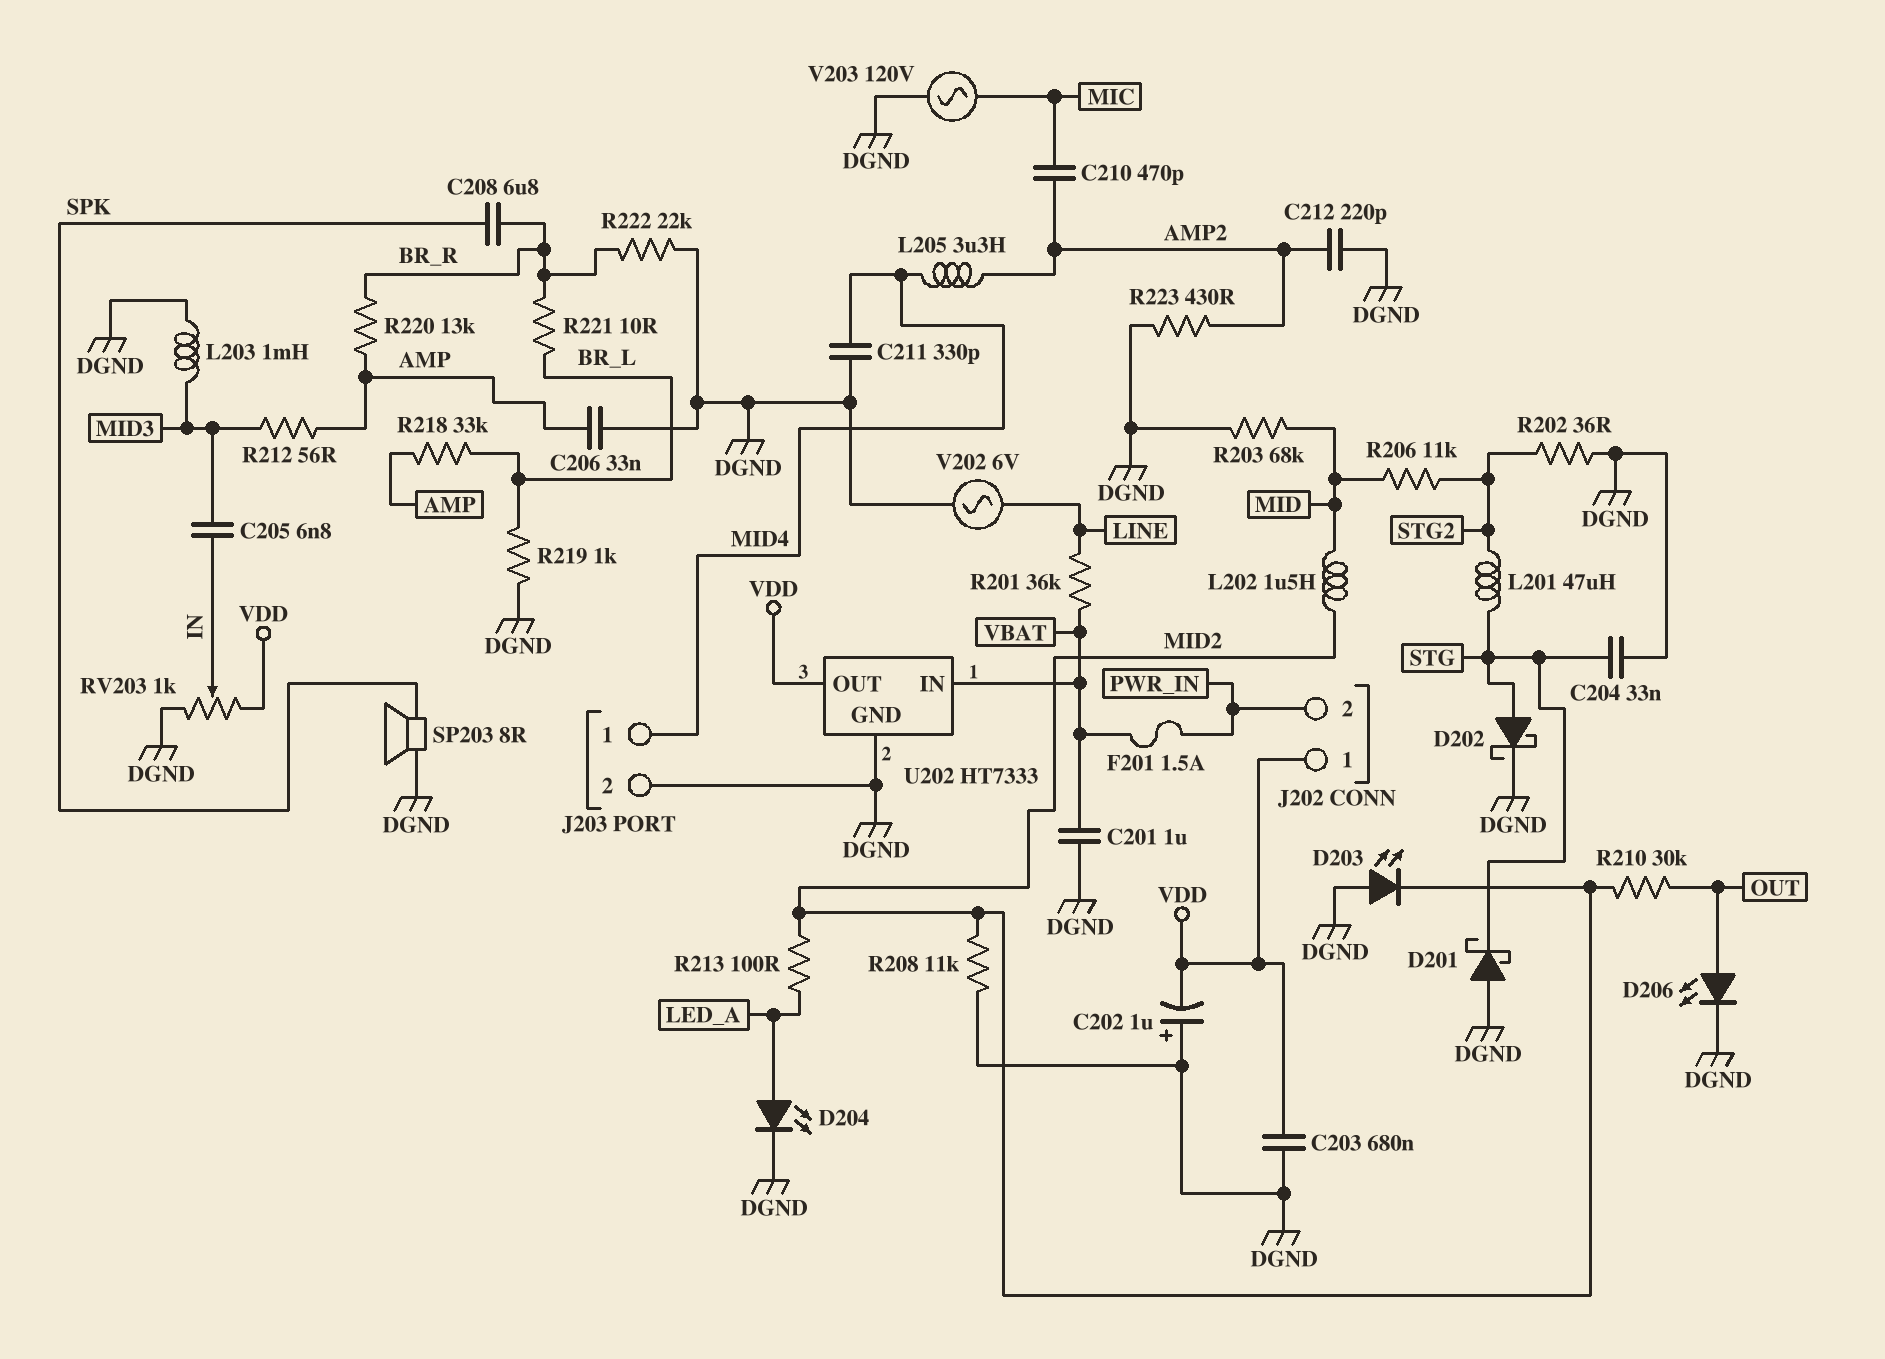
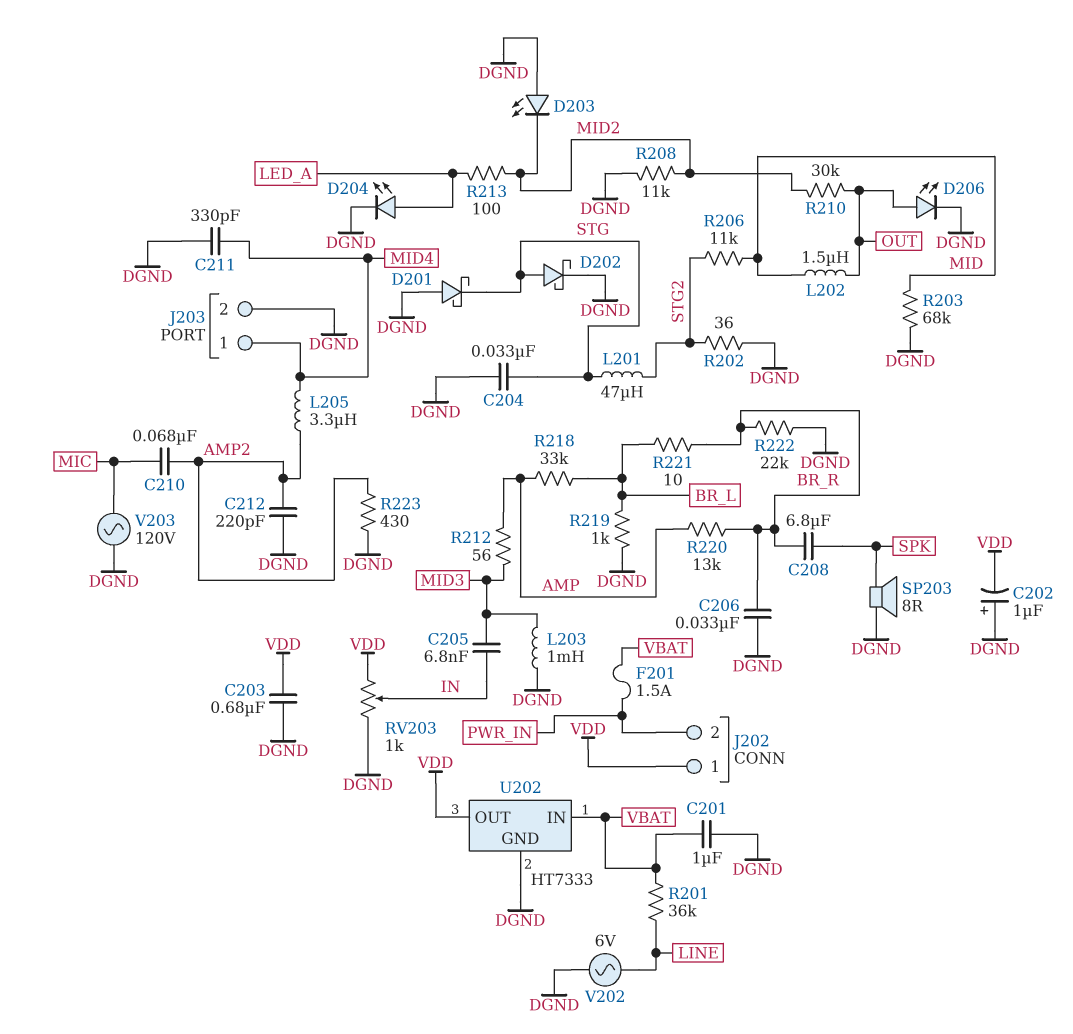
C206: 33nF (AMP, DGND) -> 33nF (BR_R, DGND)
C210: 470pF (AMP2, MIC) -> 68nF (AMP2, MIC)
L202: 1.5uH (MID, MID2) -> 1.5uH (MID, OUT)

